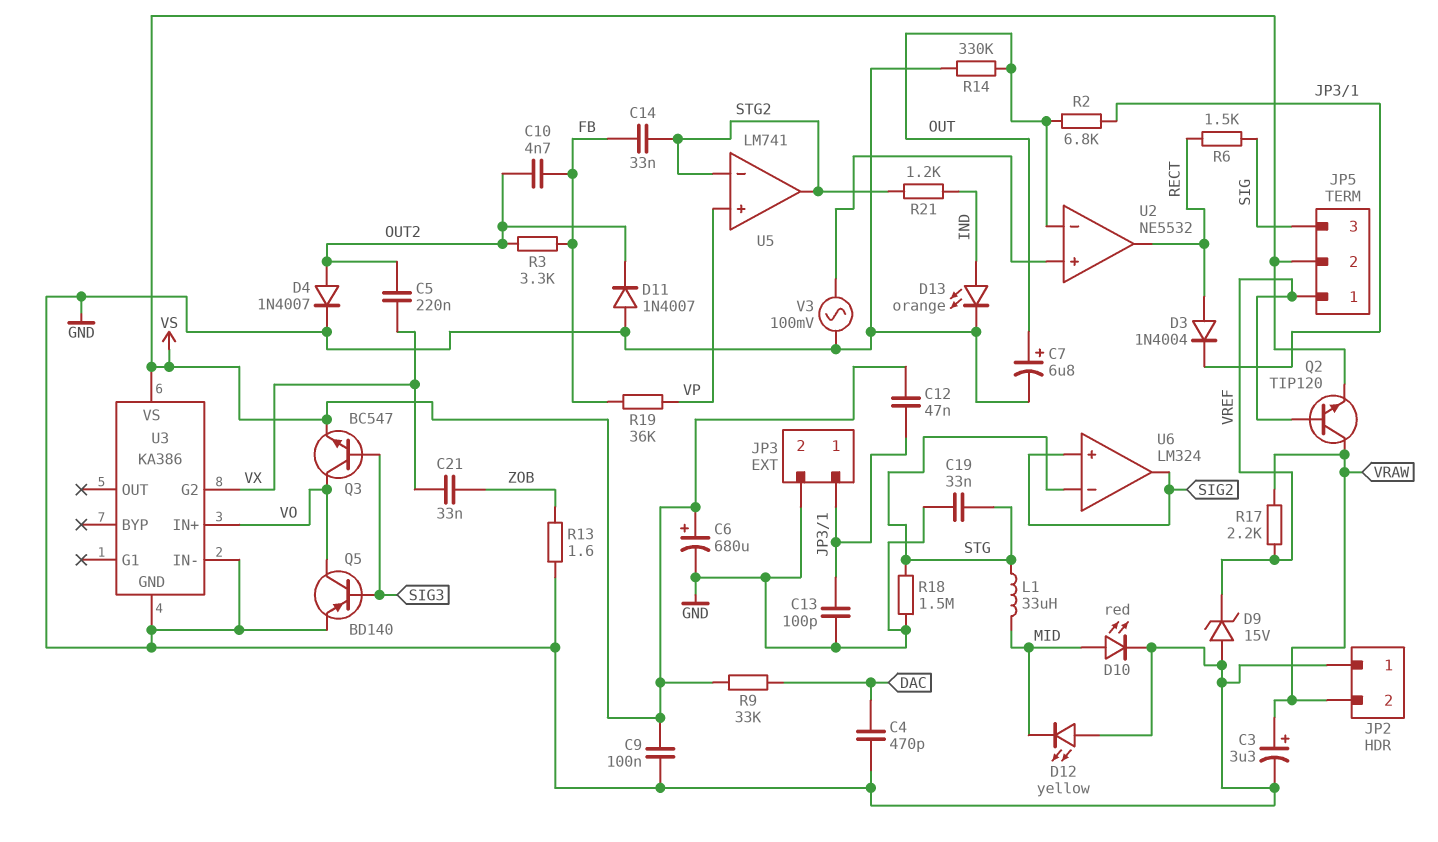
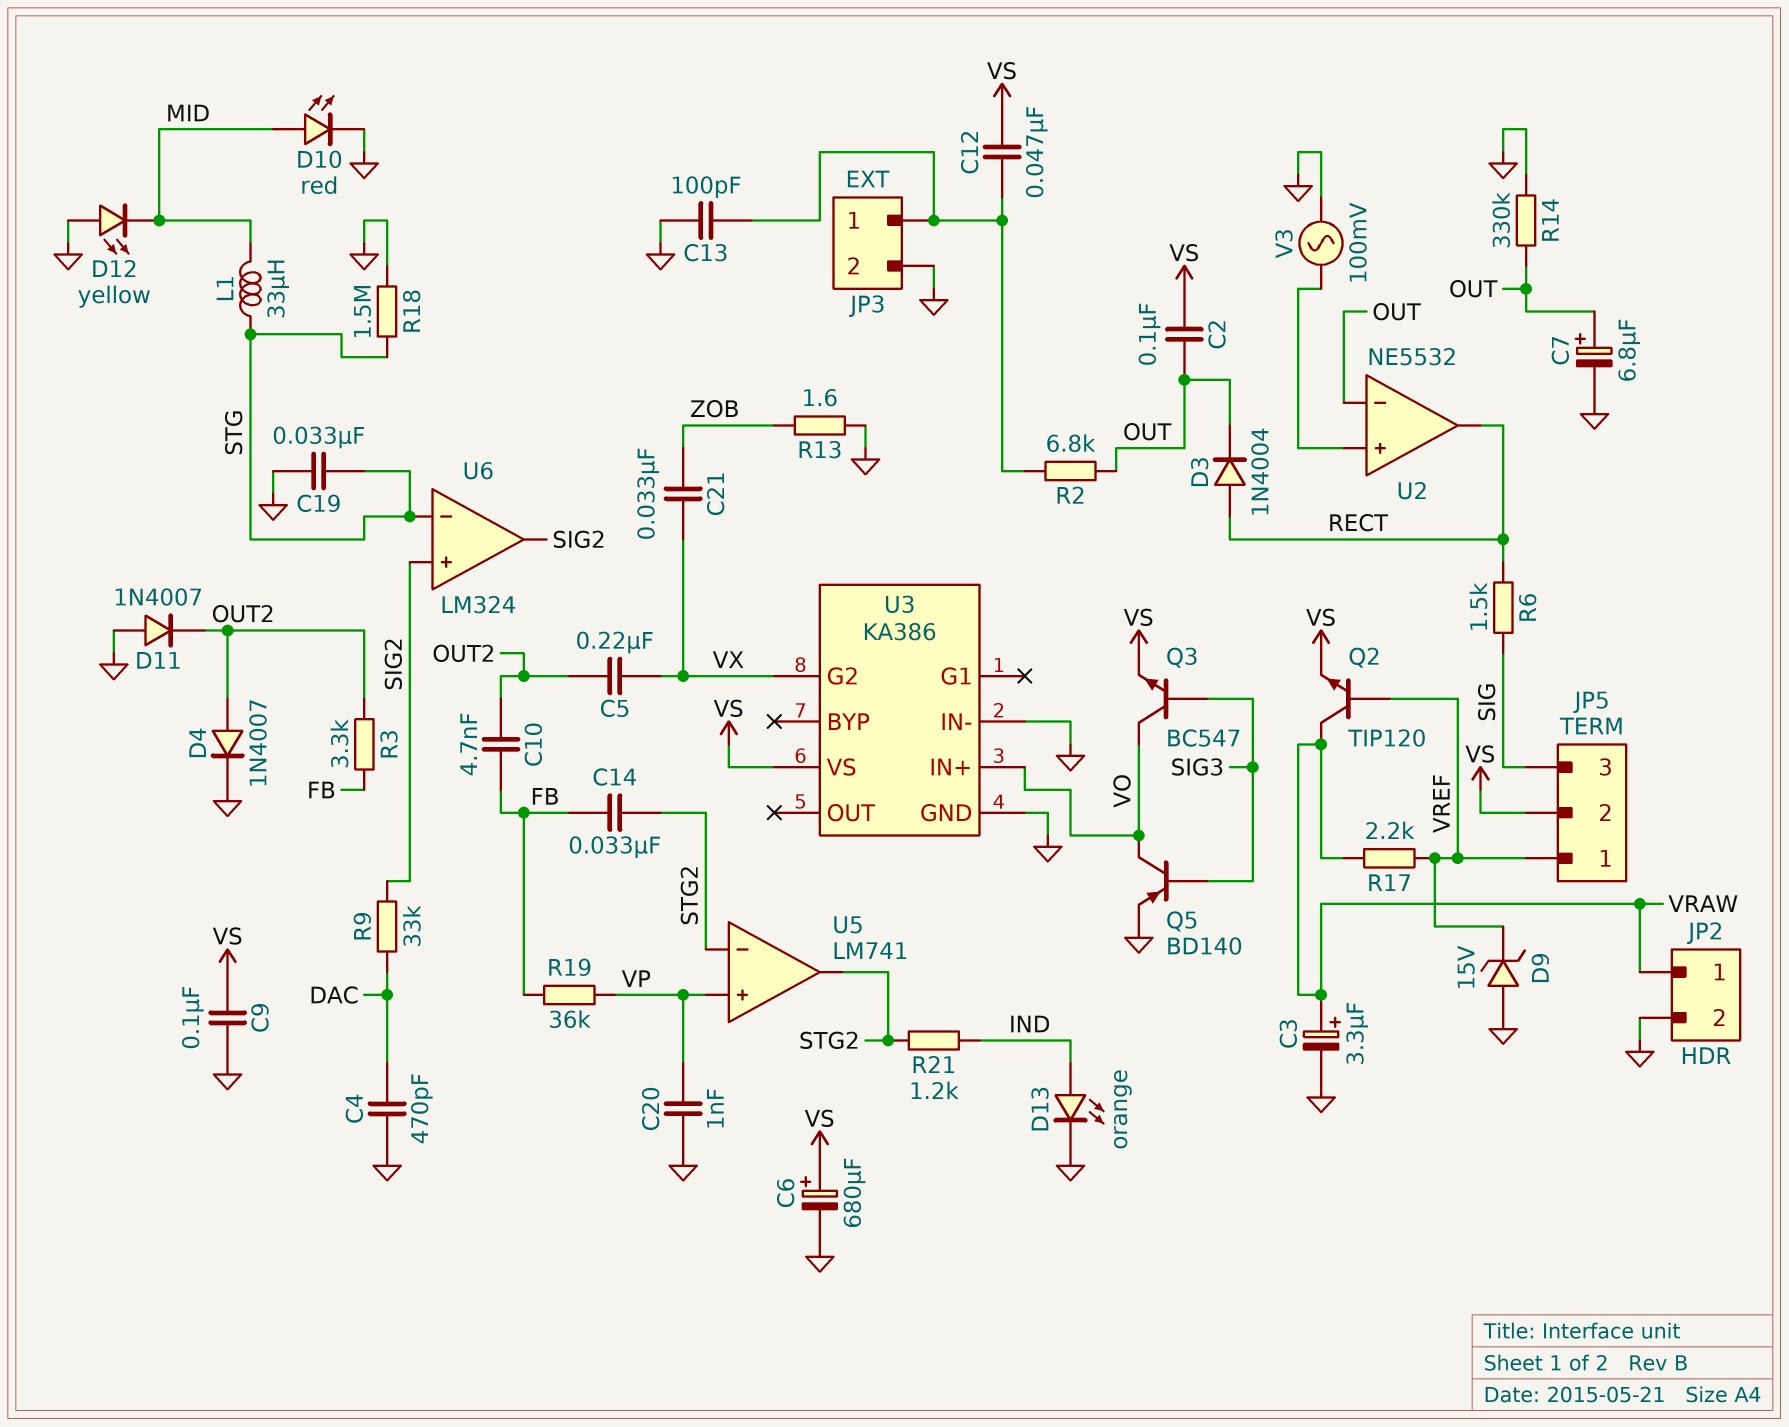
C2: none -> 100nF (OUT, VS)
C20: none -> 1nF (GND, VP)
D3: diode 1N4004 (A RECT, K JP3/1) -> diode 1N4004 (A RECT, K OUT)
JP2 pin 1: GND -> VRAW
JP2 pin 2: VRAW -> GND
R9: 33k (DAC, VS) -> 33k (DAC, SIG2)

